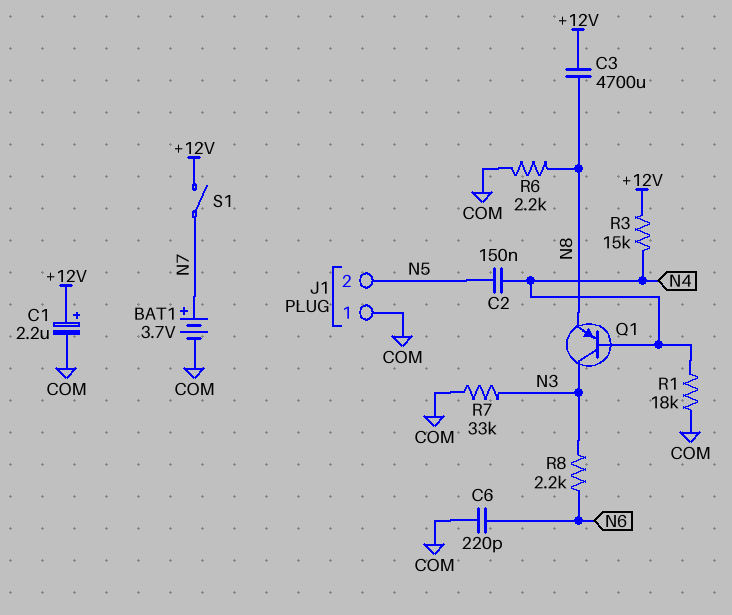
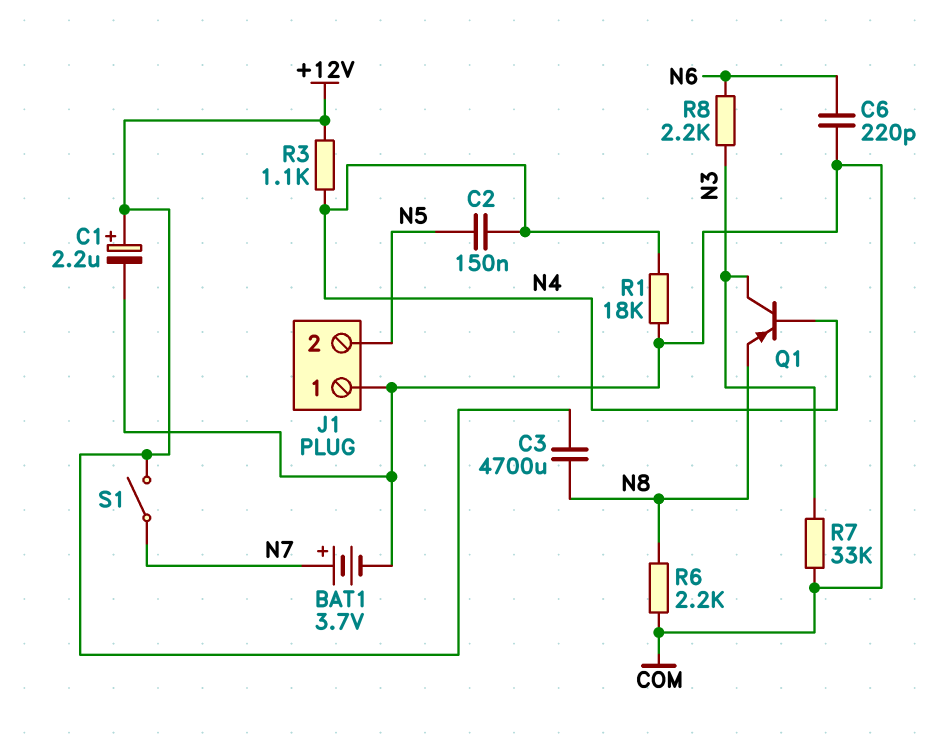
R3: 15k (+12V, N4) -> 1.1k (+12V, N4)

